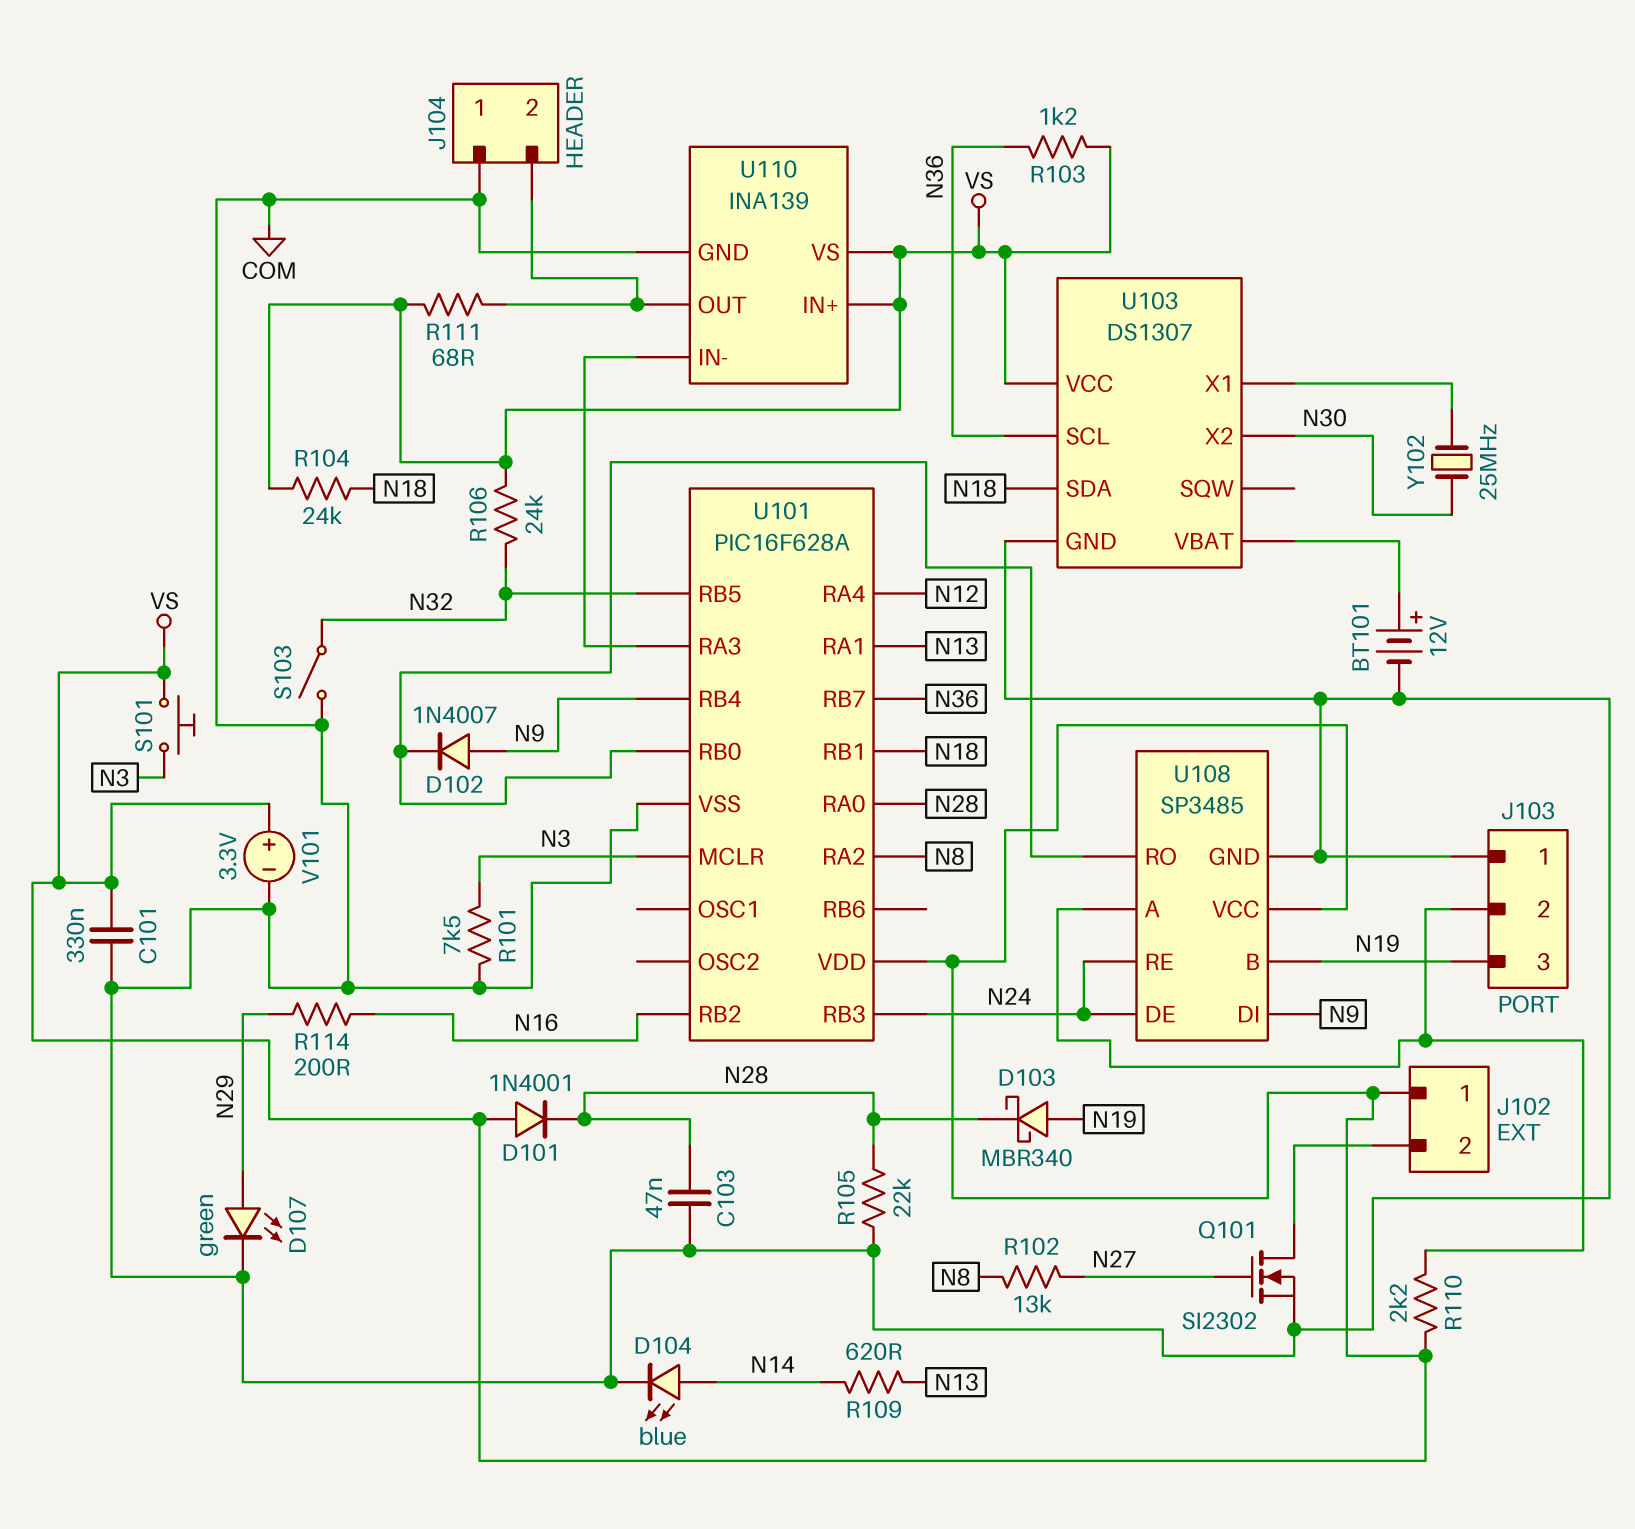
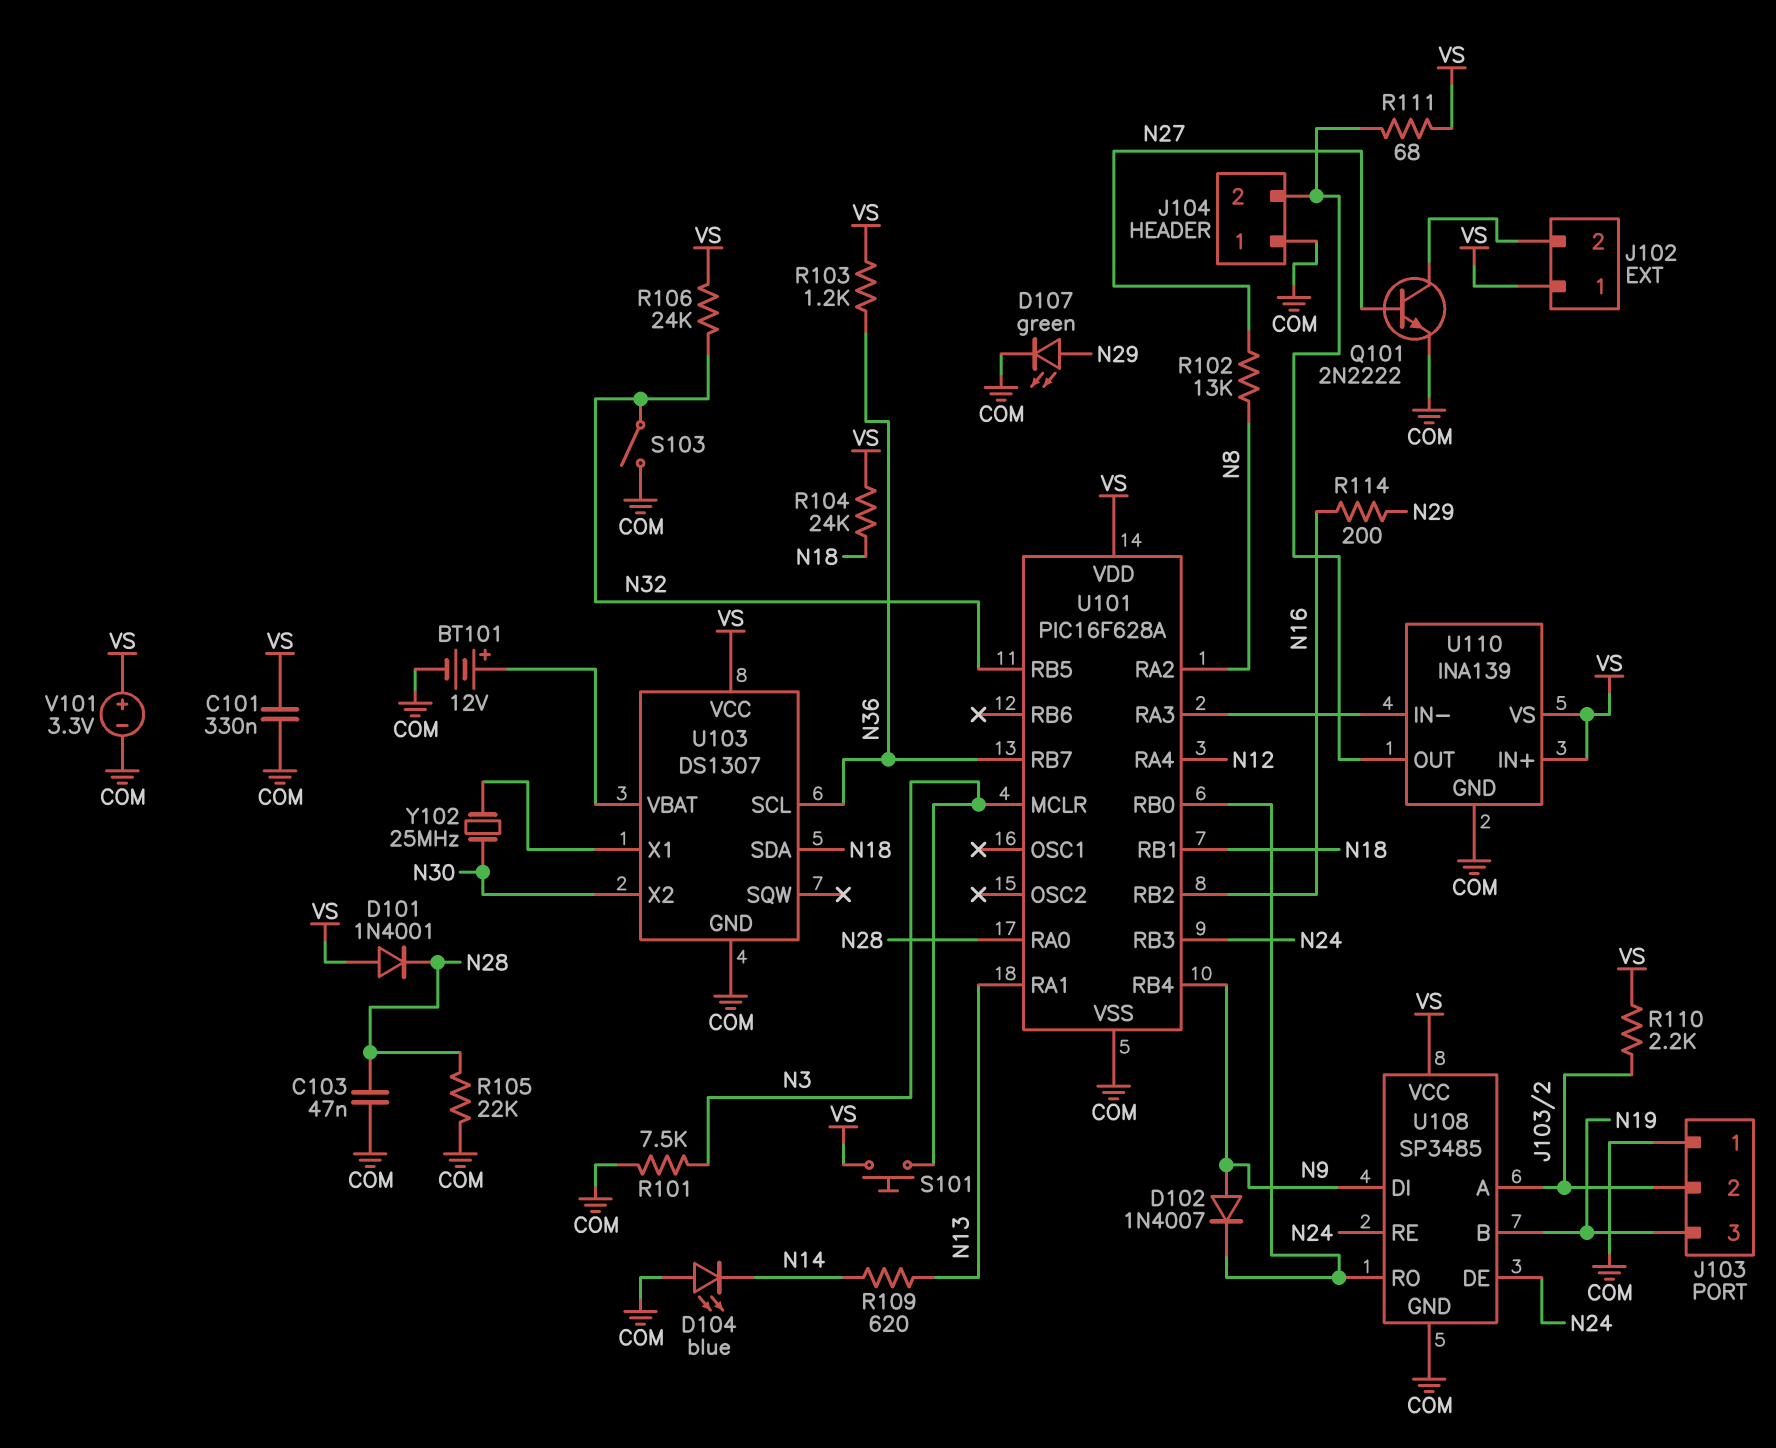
D103: schottky MBR340 (A N19, K N28) -> none
D104: LED blue (A N14, K COM) -> LED blue (A COM, K N14)
Q101: NMOS SI2302 (G N27, D J102/2, S COM) -> NPN 2N2222 (B N27, C J102/2, E COM)

